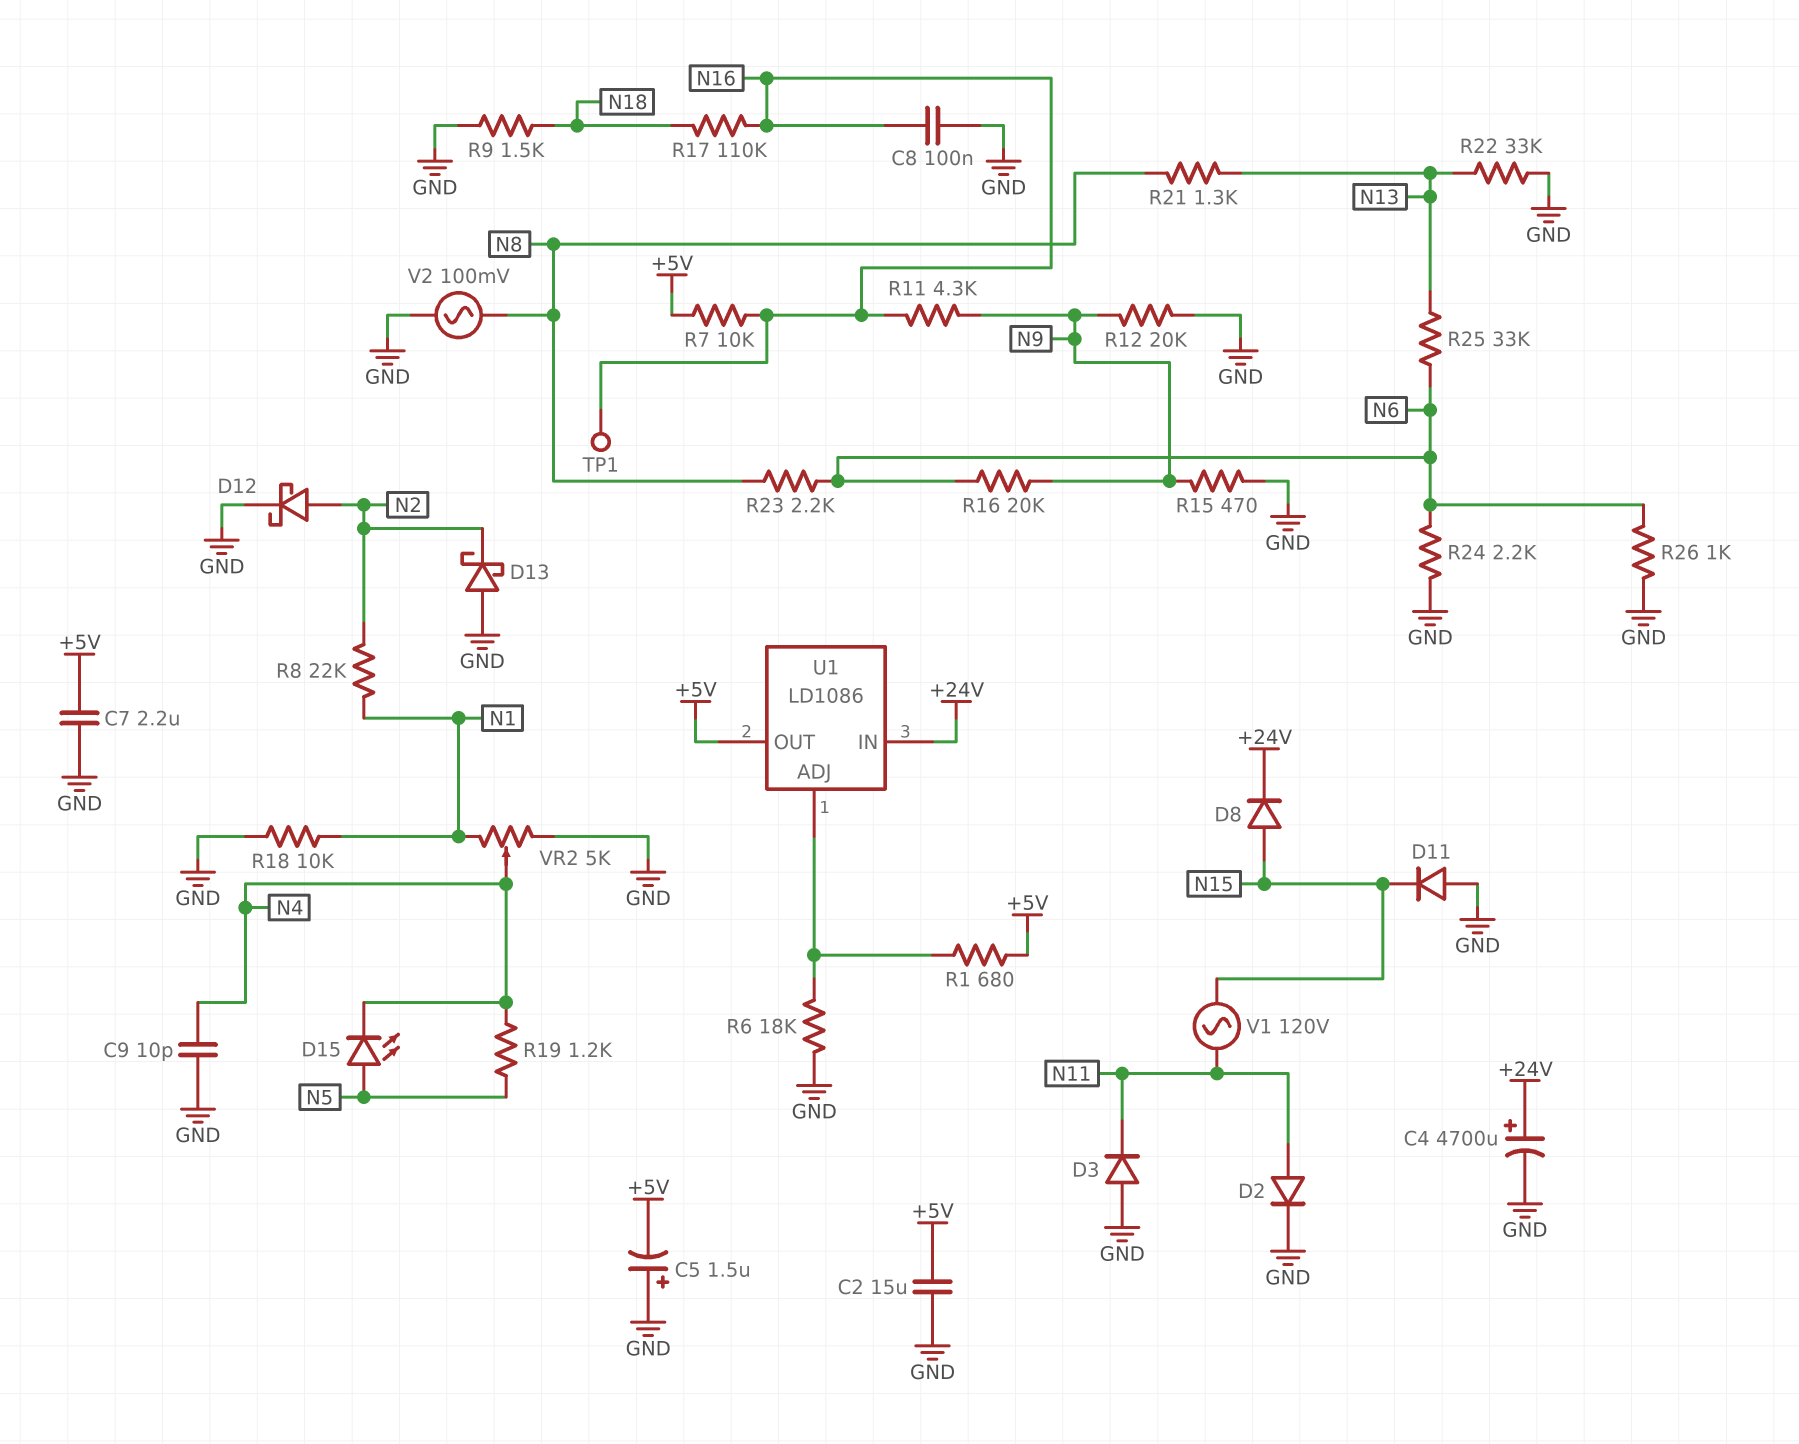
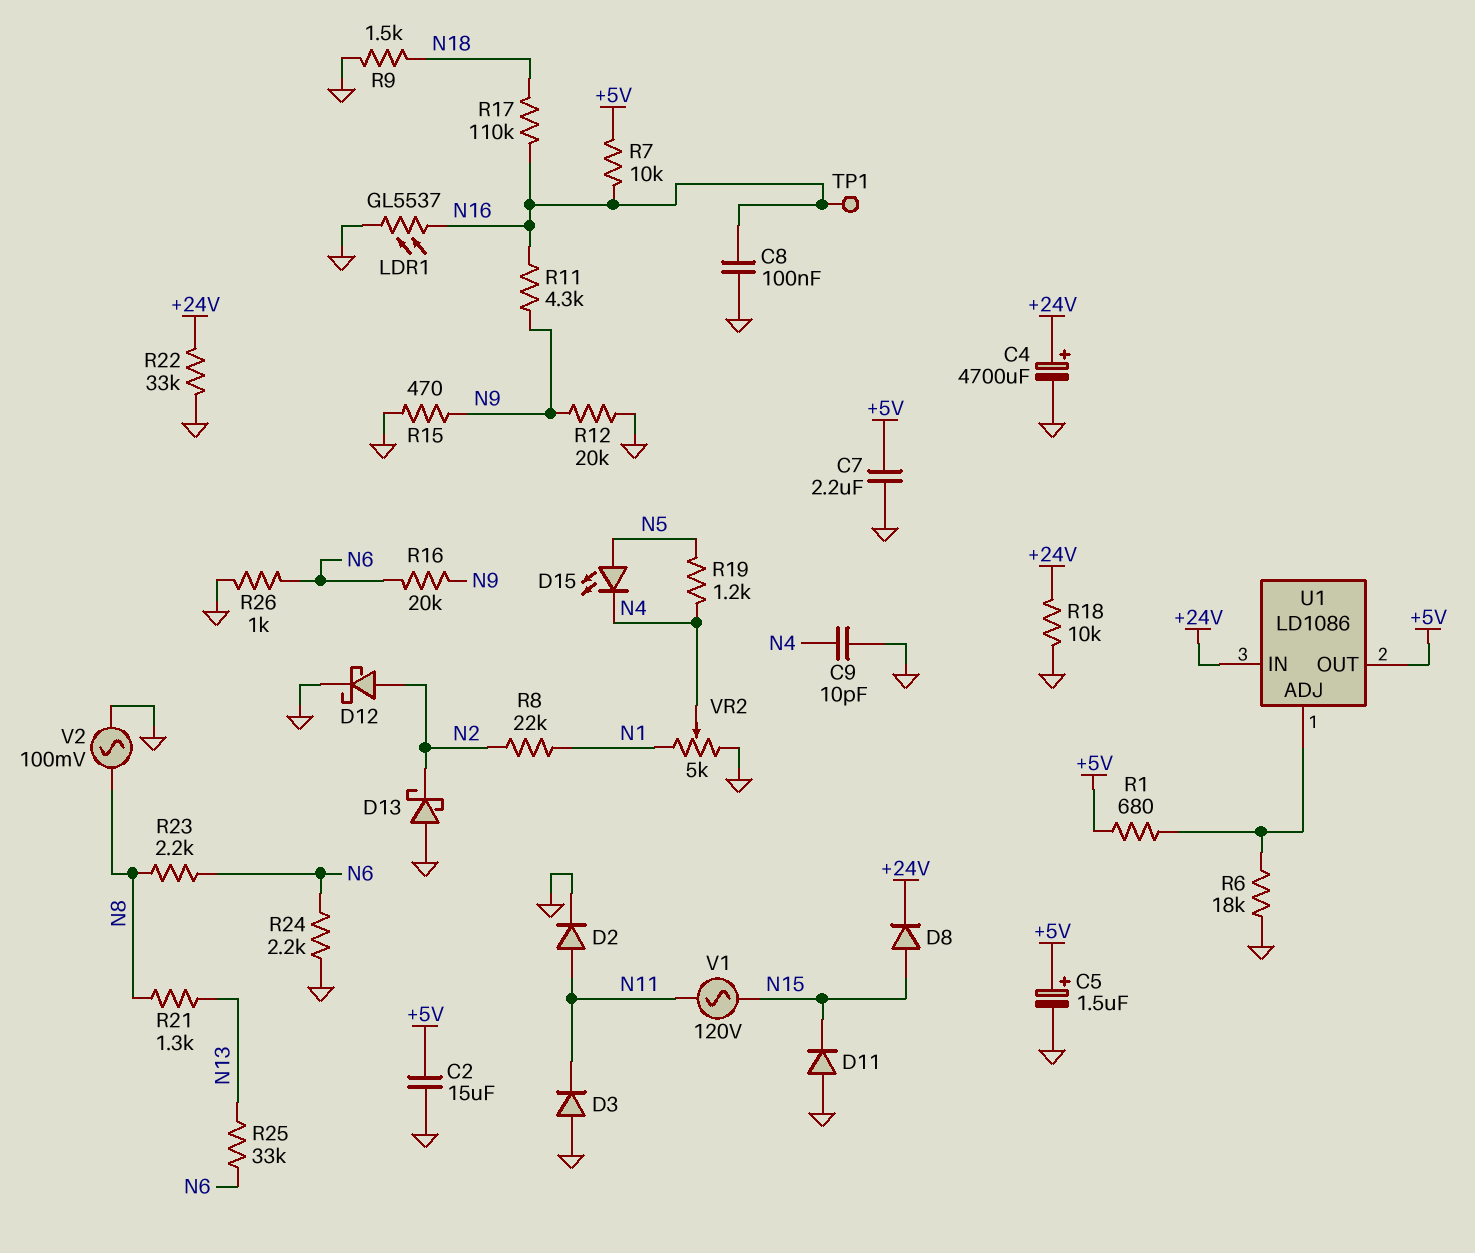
C5: 1.5uF (plus GND, minus +5V) -> 1.5uF (plus +5V, minus GND)
LDR1: none -> GL5537 (GND, N16)
R18: 10k (GND, N1) -> 10k (+24V, GND)
R22: 33k (GND, N13) -> 33k (+24V, GND)

